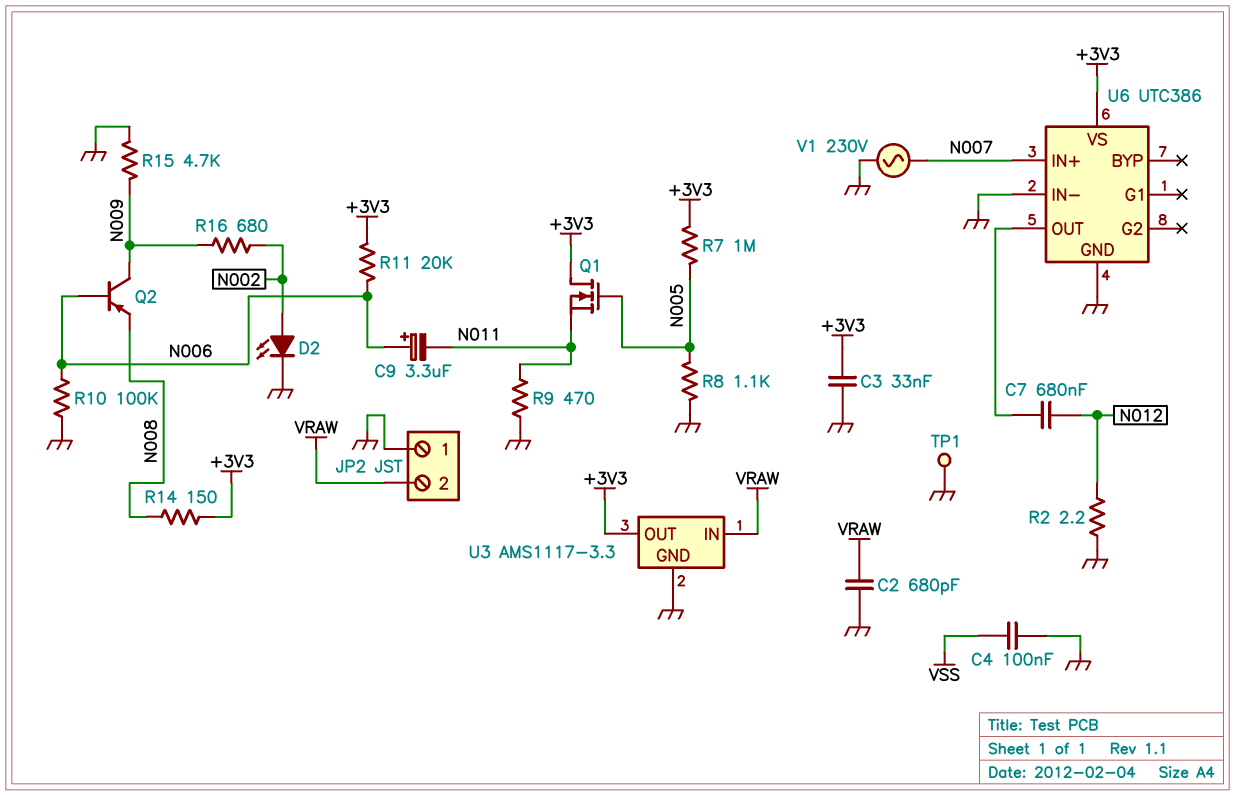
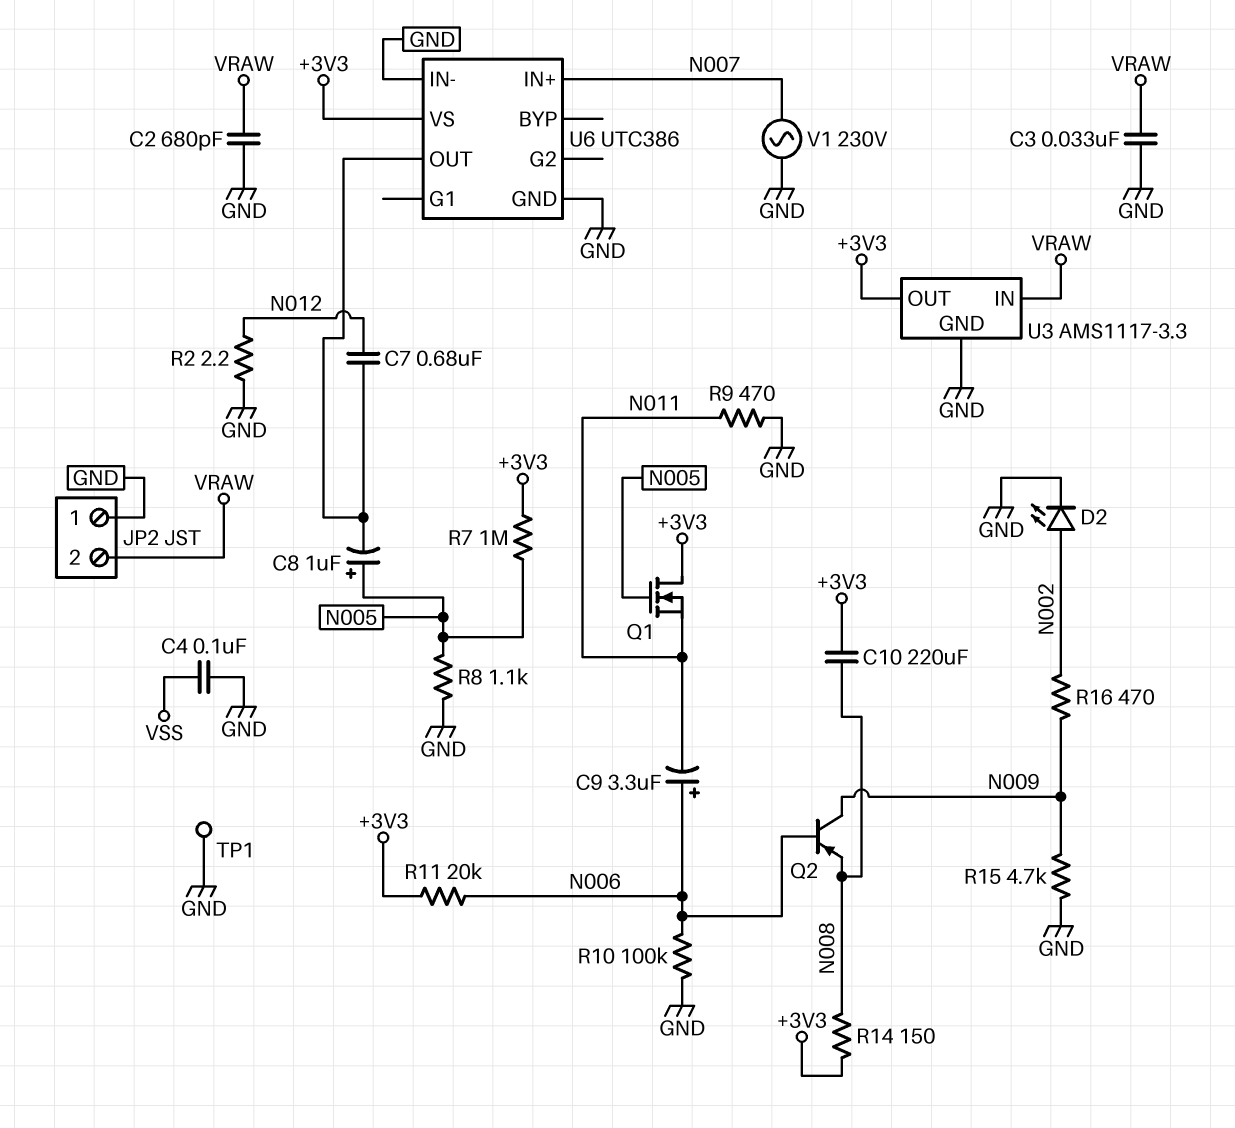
C3: 33nF (+3V3, GND) -> 33nF (GND, VRAW)
C8: none -> 1uF (plus N005, minus U6/OUT)
C10: none -> 220uF (+3V3, N008)
R16: 680 (N002, N009) -> 470 (N002, N009)

